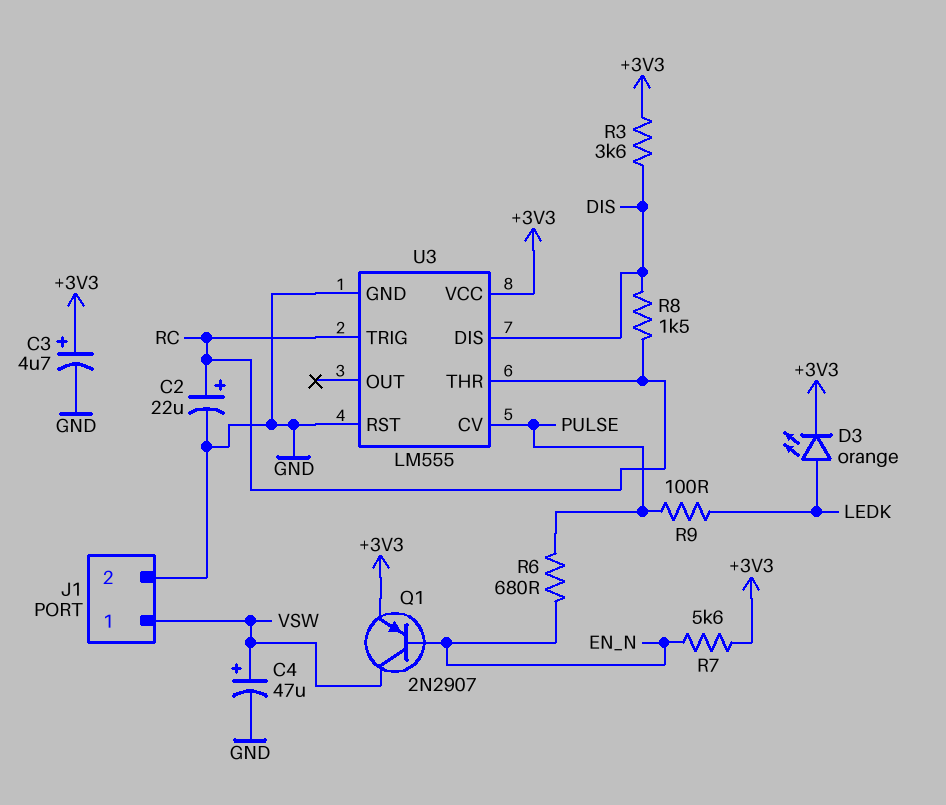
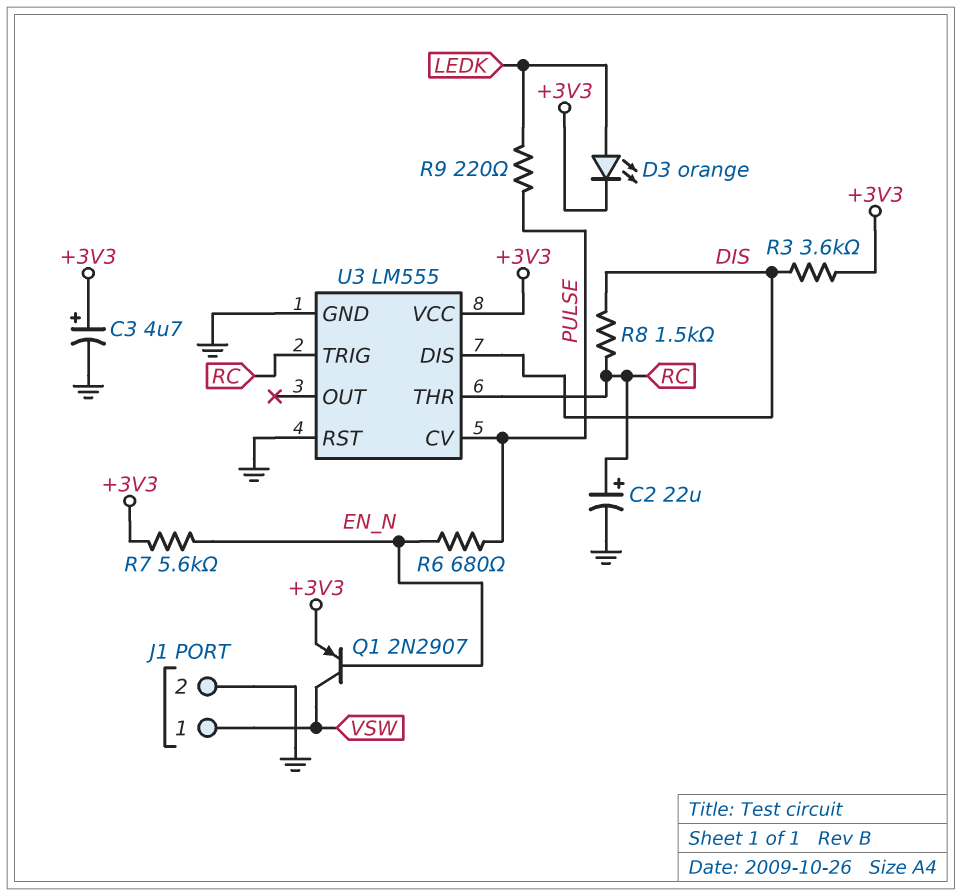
C4: 47uF (plus VSW, minus GND) -> none
R9: 100 (LEDK, PULSE) -> 220 (LEDK, PULSE)

